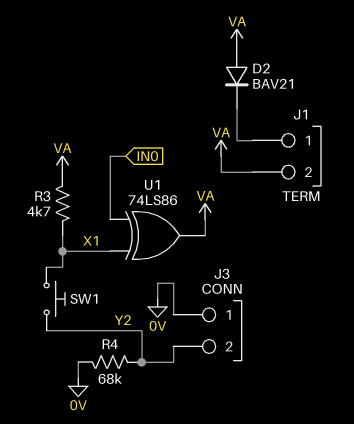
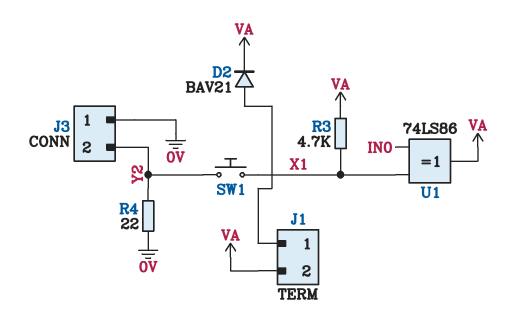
D2: diode BAV21 (A VA, K J1/1) -> diode BAV21 (A J1/1, K VA)
R4: 68k (0V, Y2) -> 22 (0V, Y2)

